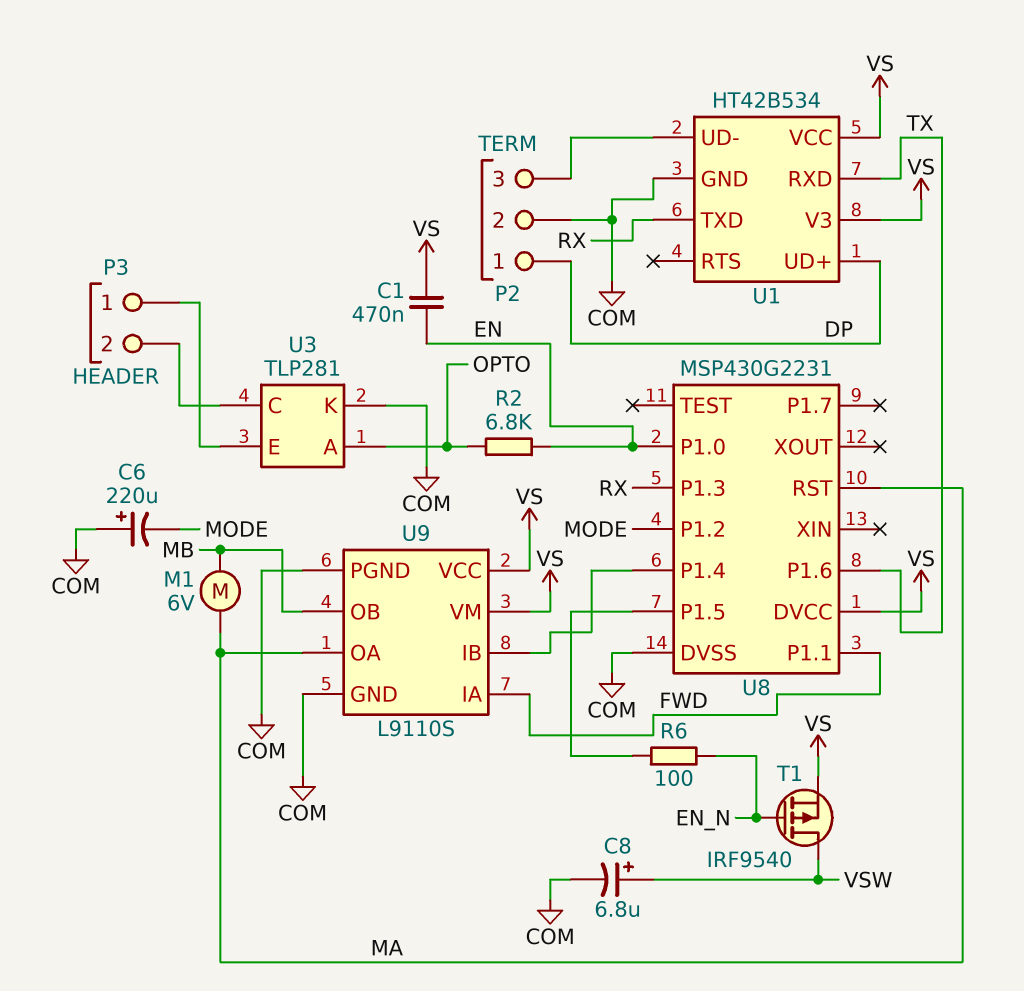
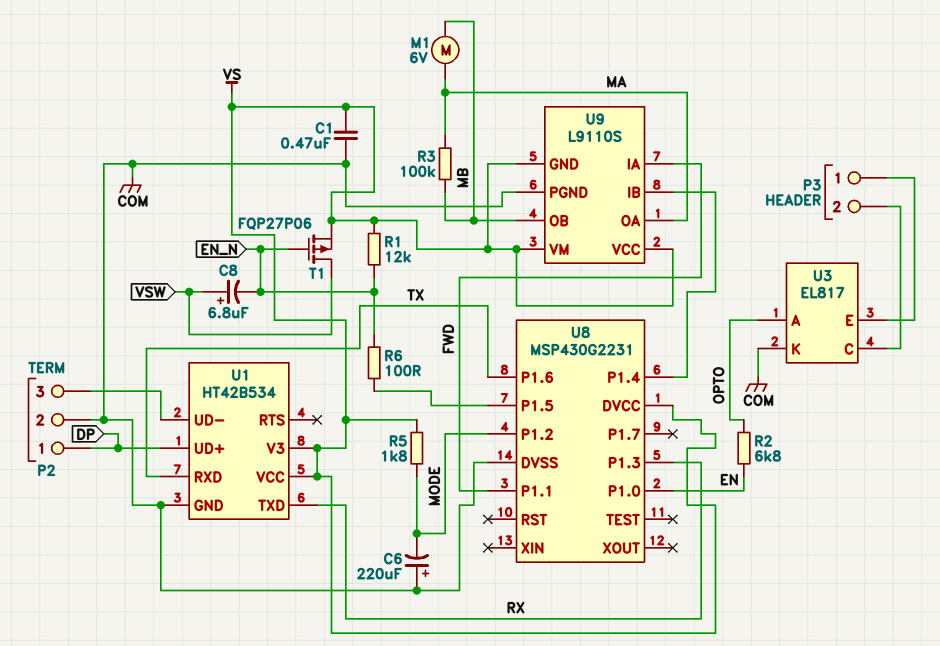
C1: 470nF (EN, VS) -> 470nF (COM, VS)
C8: 6.8uF (plus VSW, minus COM) -> 6.8uF (plus VSW, minus EN_N)
R1: none -> 12k (EN_N, VS)
R3: none -> 100k (MA, MB)
R5: none -> 1.8k (MODE, VS)
T1: PMOS IRF9540 (G EN_N, D VSW, S VS) -> PMOS FQP27P06 (G EN_N, D VSW, S VS)
U3: TLP281 -> EL817
U8 pin RST: MA -> none
U9 pin GND: COM -> VS

